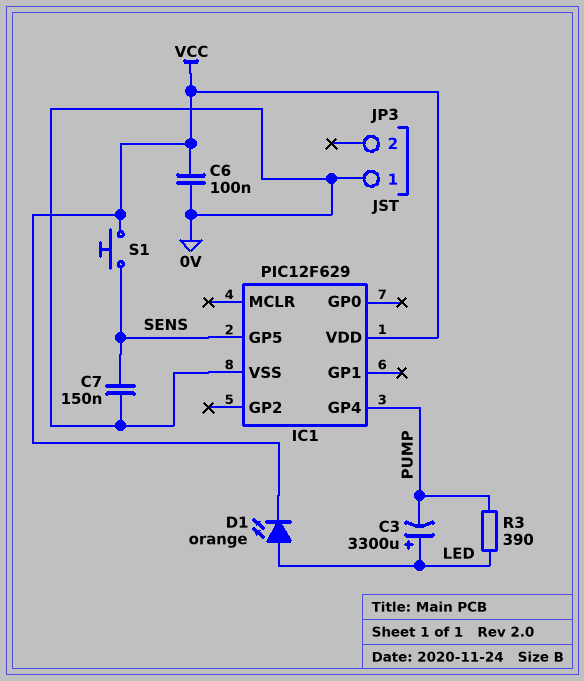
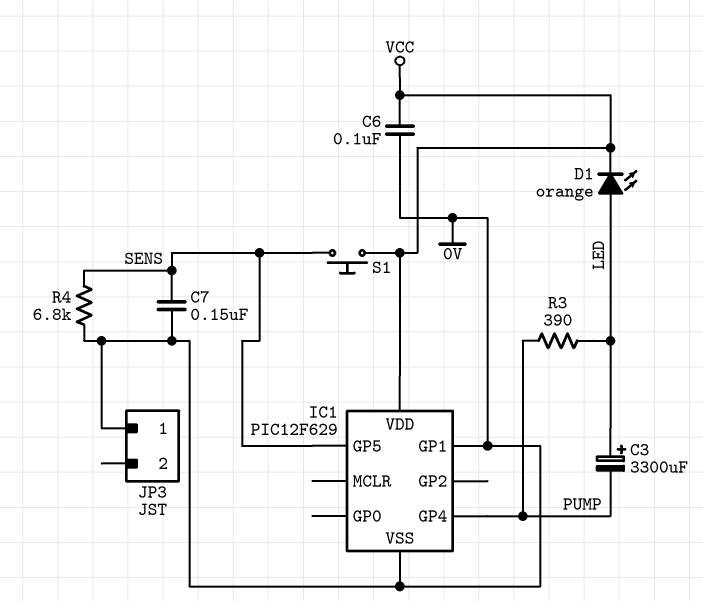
IC1 pin GP1: none -> 0V
R4: none -> 6.8k (0V, SENS)

